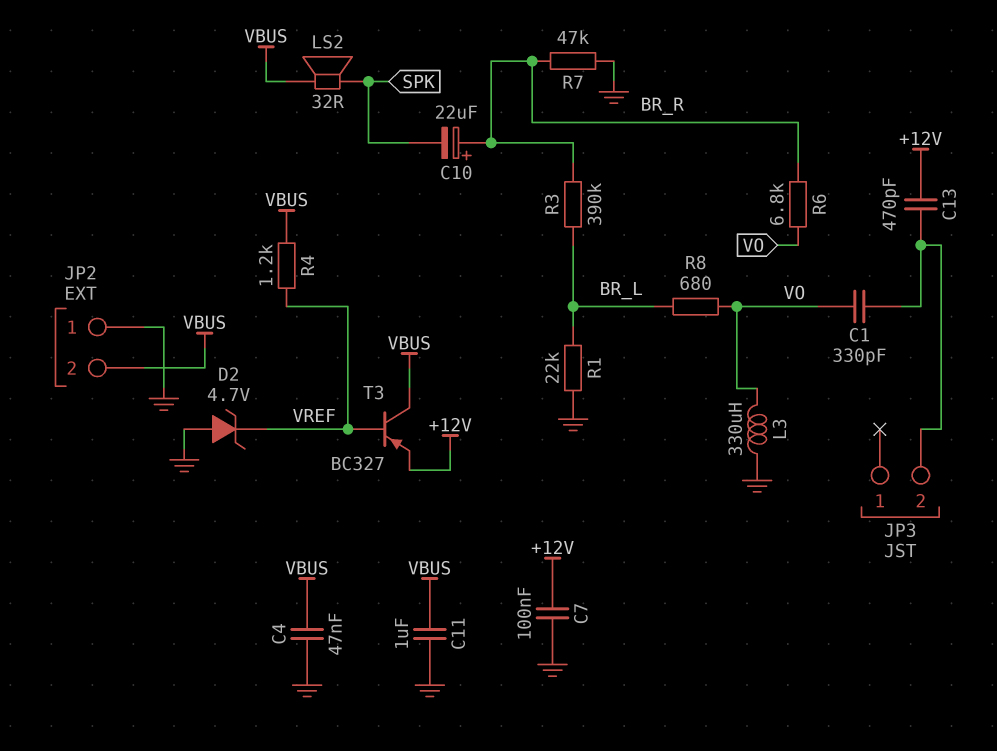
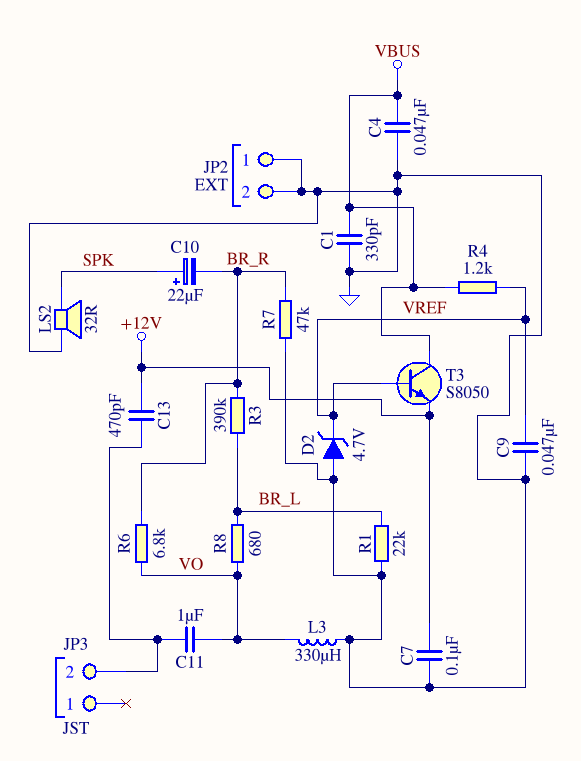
C1: 330pF (JP3/2, VO) -> 330pF (GND, VBUS)
C9: none -> 47nF (GND, VREF)
C10: 22uF (plus BR_R, minus SPK) -> 22uF (plus SPK, minus BR_R)
C11: 1uF (GND, VBUS) -> 1uF (JP3/2, VO)
JP2 pin 2: VBUS -> GND
LS2: speaker 32R (SPK, VBUS) -> speaker 32R (GND, SPK)
T3: PNP BC327 (B VREF, C VBUS, E +12V) -> NPN S8050 (B VREF, C VBUS, E +12V)

